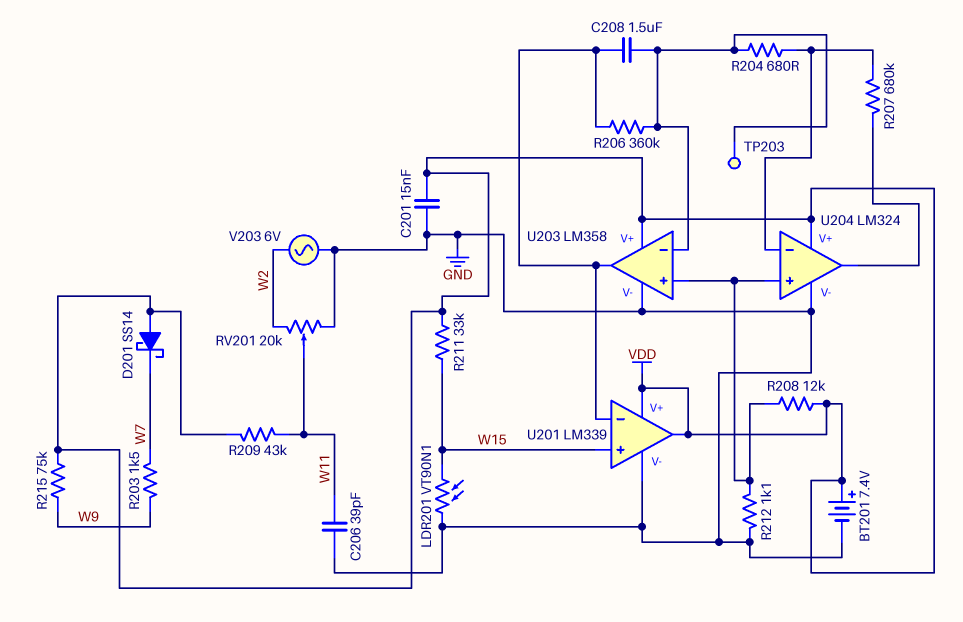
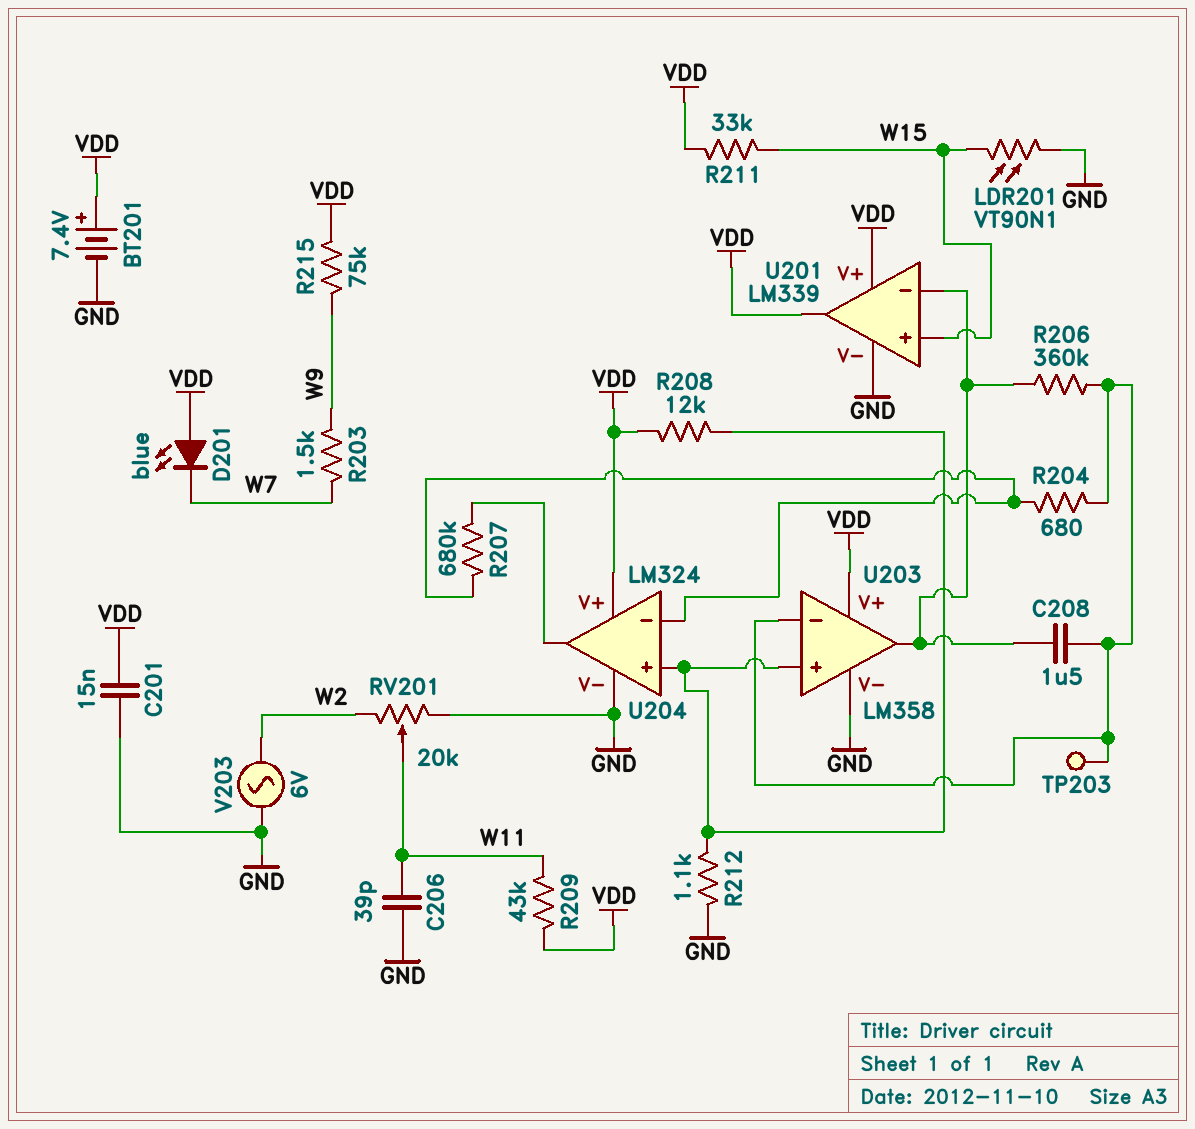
D201: schottky SS14 (A VDD, K W7) -> LED blue (A VDD, K W7)

